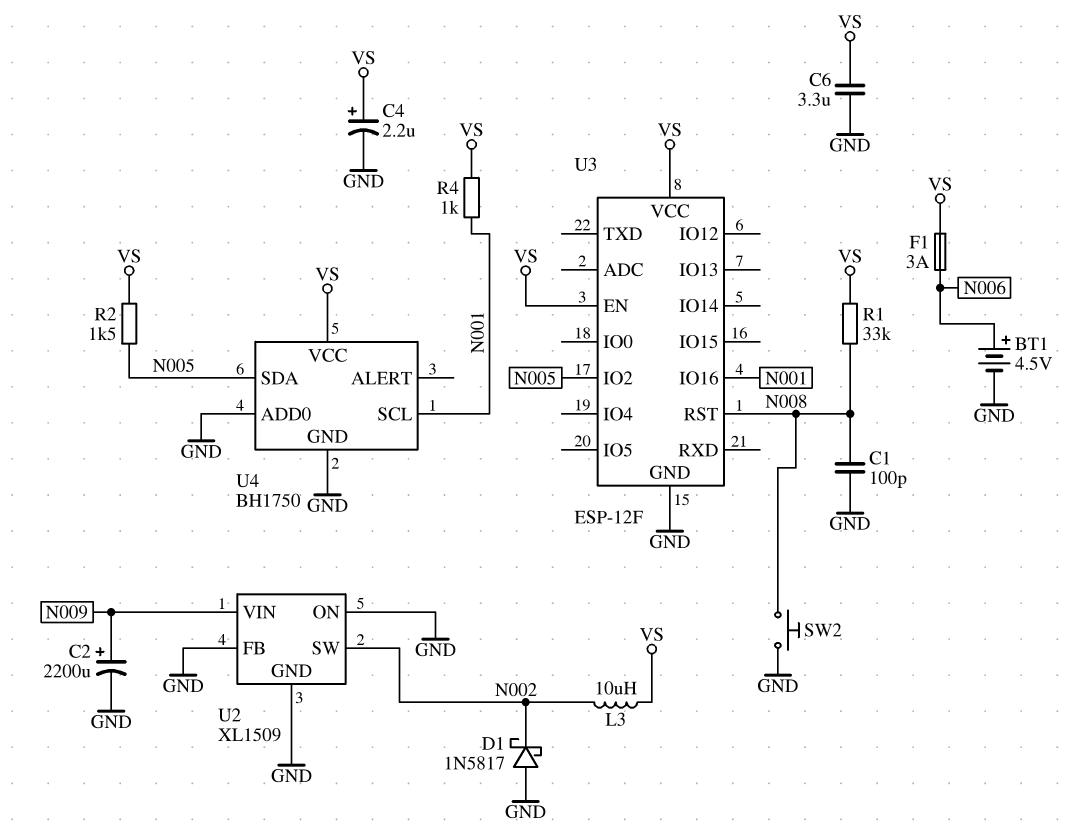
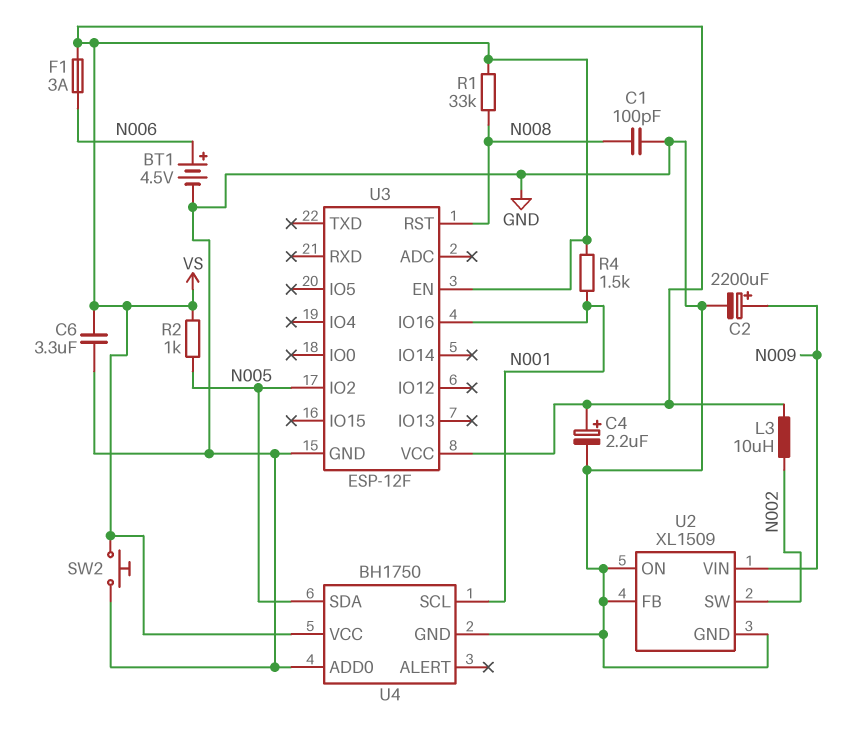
D1: schottky 1N5817 (A GND, K N002) -> none
R2: 1.5k (N005, VS) -> 1k (N005, VS)
R4: 1k (N001, VS) -> 1.5k (N001, VS)
SW2: button (GND, N008) -> button (GND, VS)

